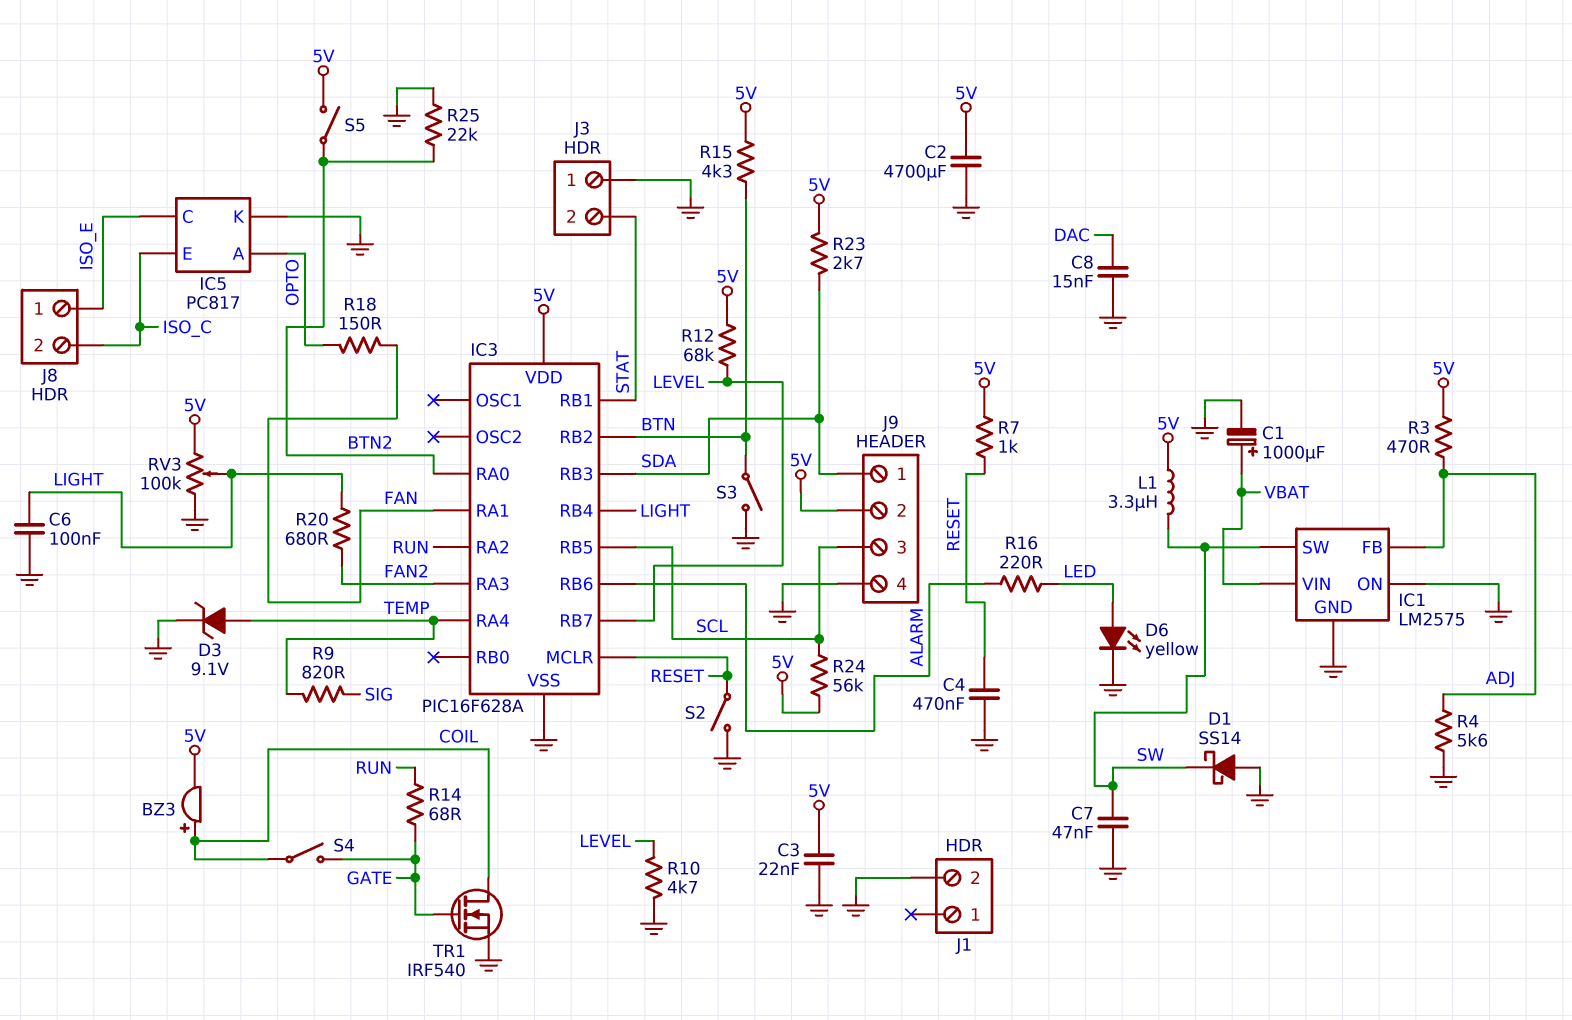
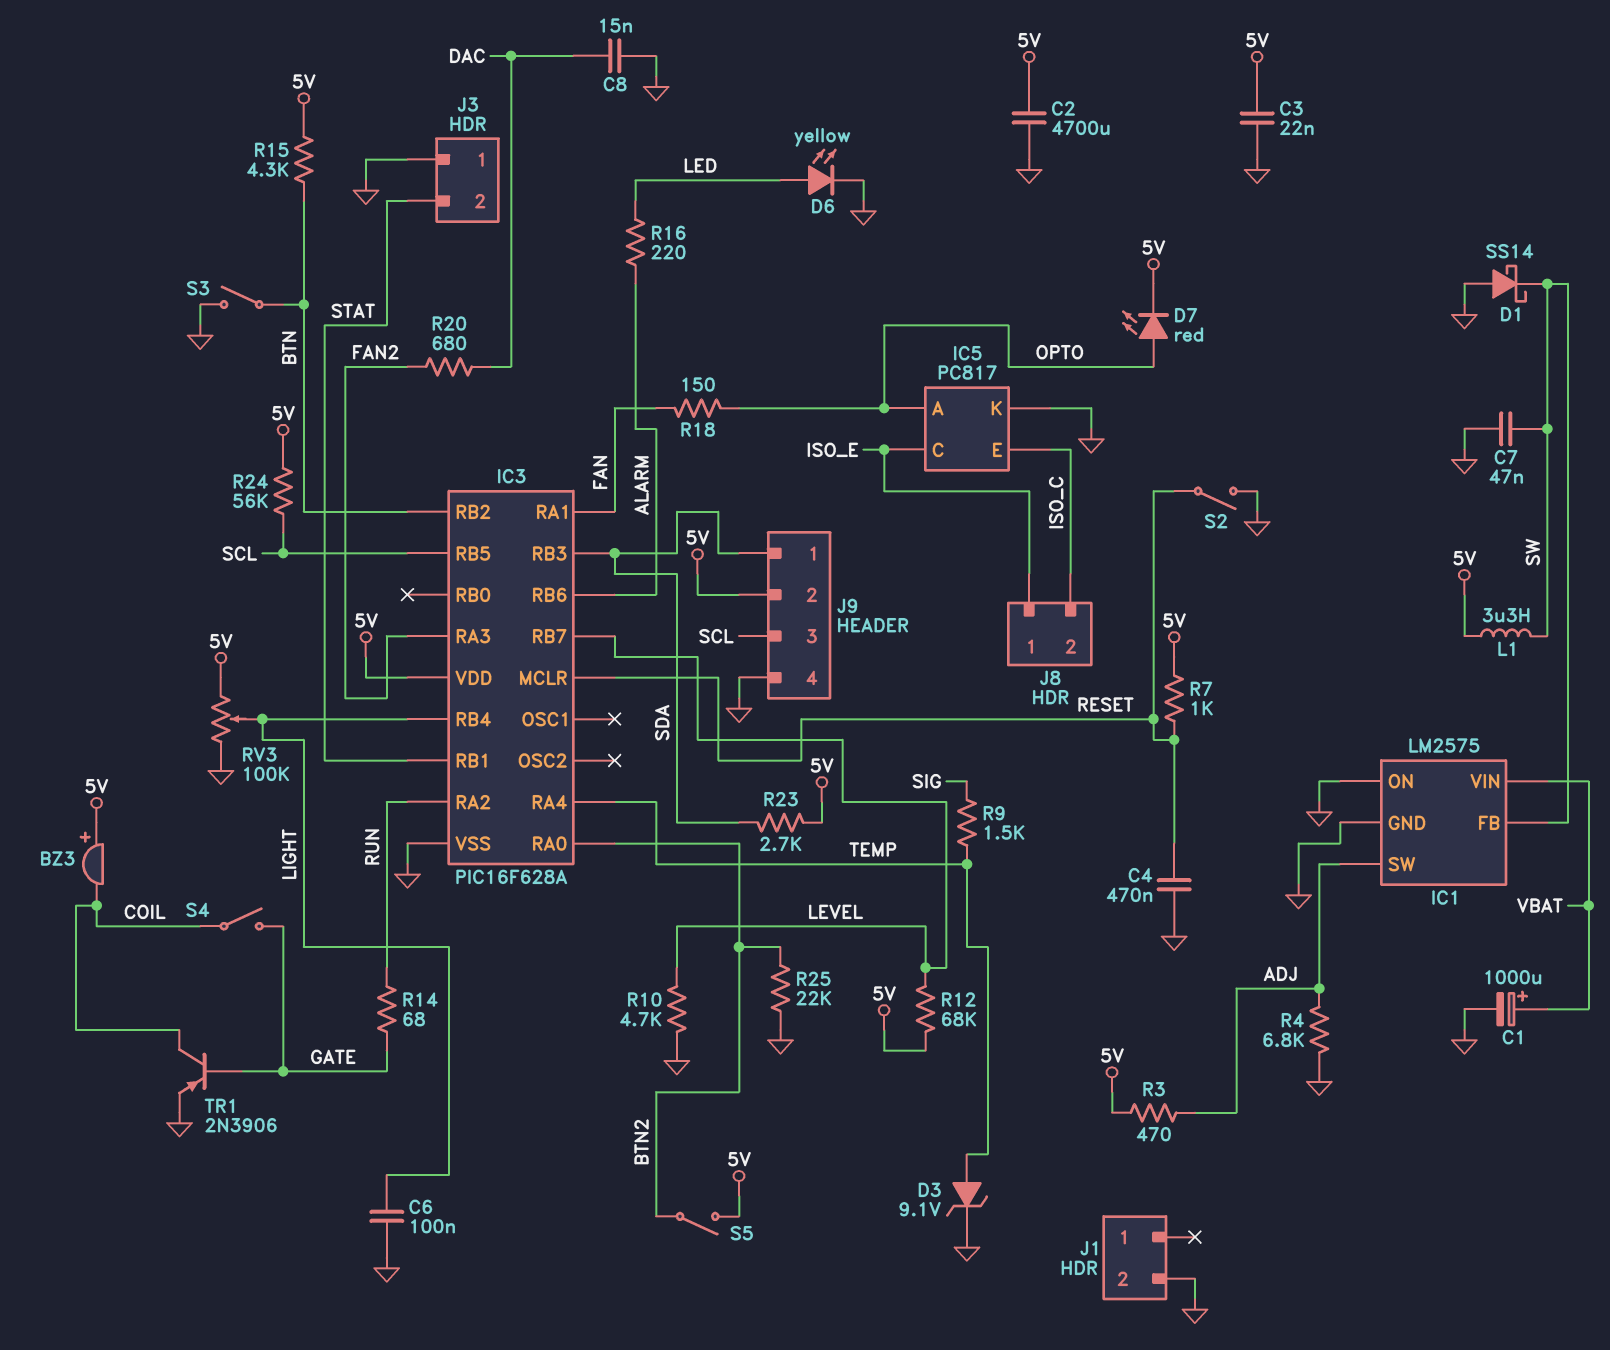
BZ3: buzzer (plus COIL, minus 5V) -> buzzer (plus 5V, minus COIL)
D7: none -> LED red (A OPTO, K 5V)
IC1 pin FB: ADJ -> SW
IC1 pin SW: SW -> ADJ
R4: 5.6k (ADJ, GND) -> 6.8k (ADJ, GND)
R9: 820 (SIG, TEMP) -> 1.5k (SIG, TEMP)
R20: 680 (FAN2, LIGHT) -> 680 (DAC, FAN2)
TR1: NMOS IRF540 (G GATE, D COIL, S GND) -> PNP 2N3906 (B GATE, C COIL, E GND)

